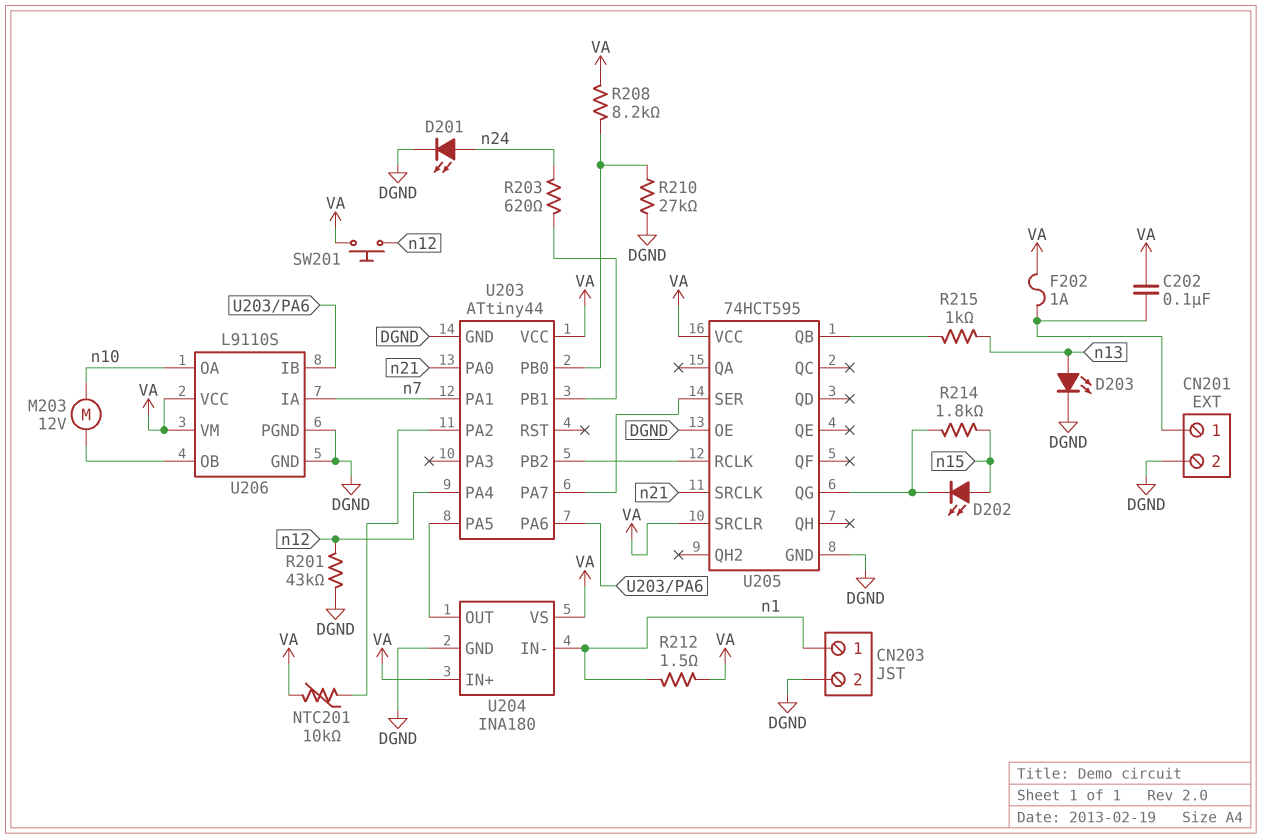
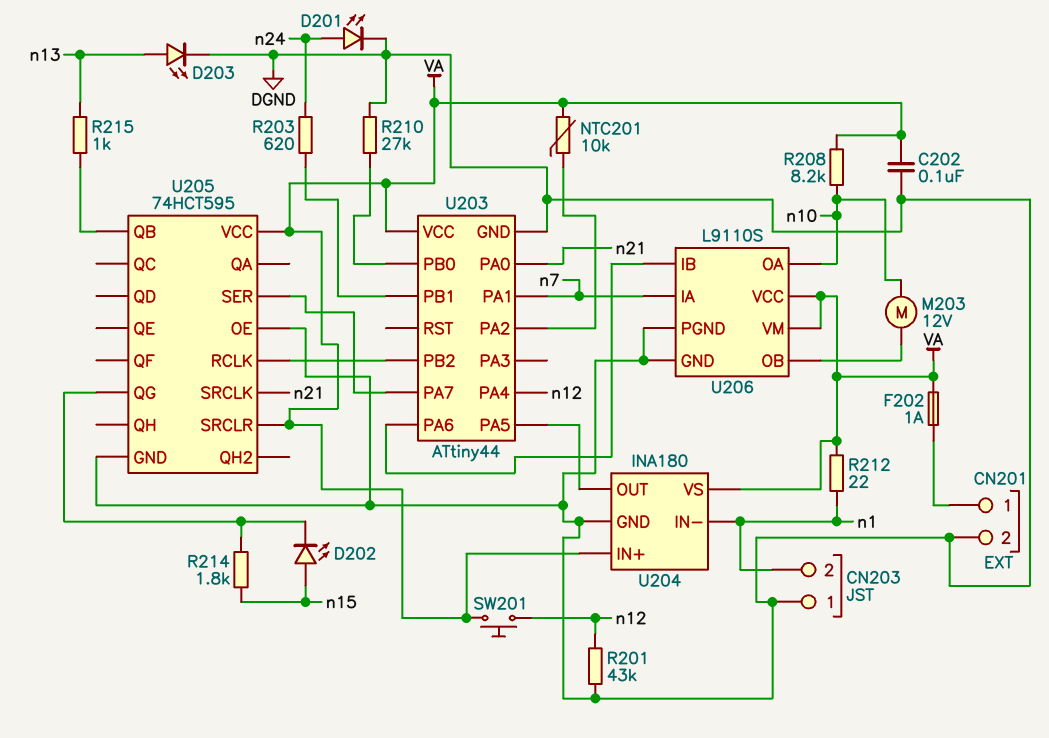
C202: 100nF (CN201/1, VA) -> 100nF (DGND, VA)
CN203 pin 1: n1 -> DGND
CN203 pin 2: DGND -> n1
R208: 8.2k (U203/PB0, VA) -> 8.2k (VA, n10)
R212: 1.5 (VA, n1) -> 22 (VA, n1)

